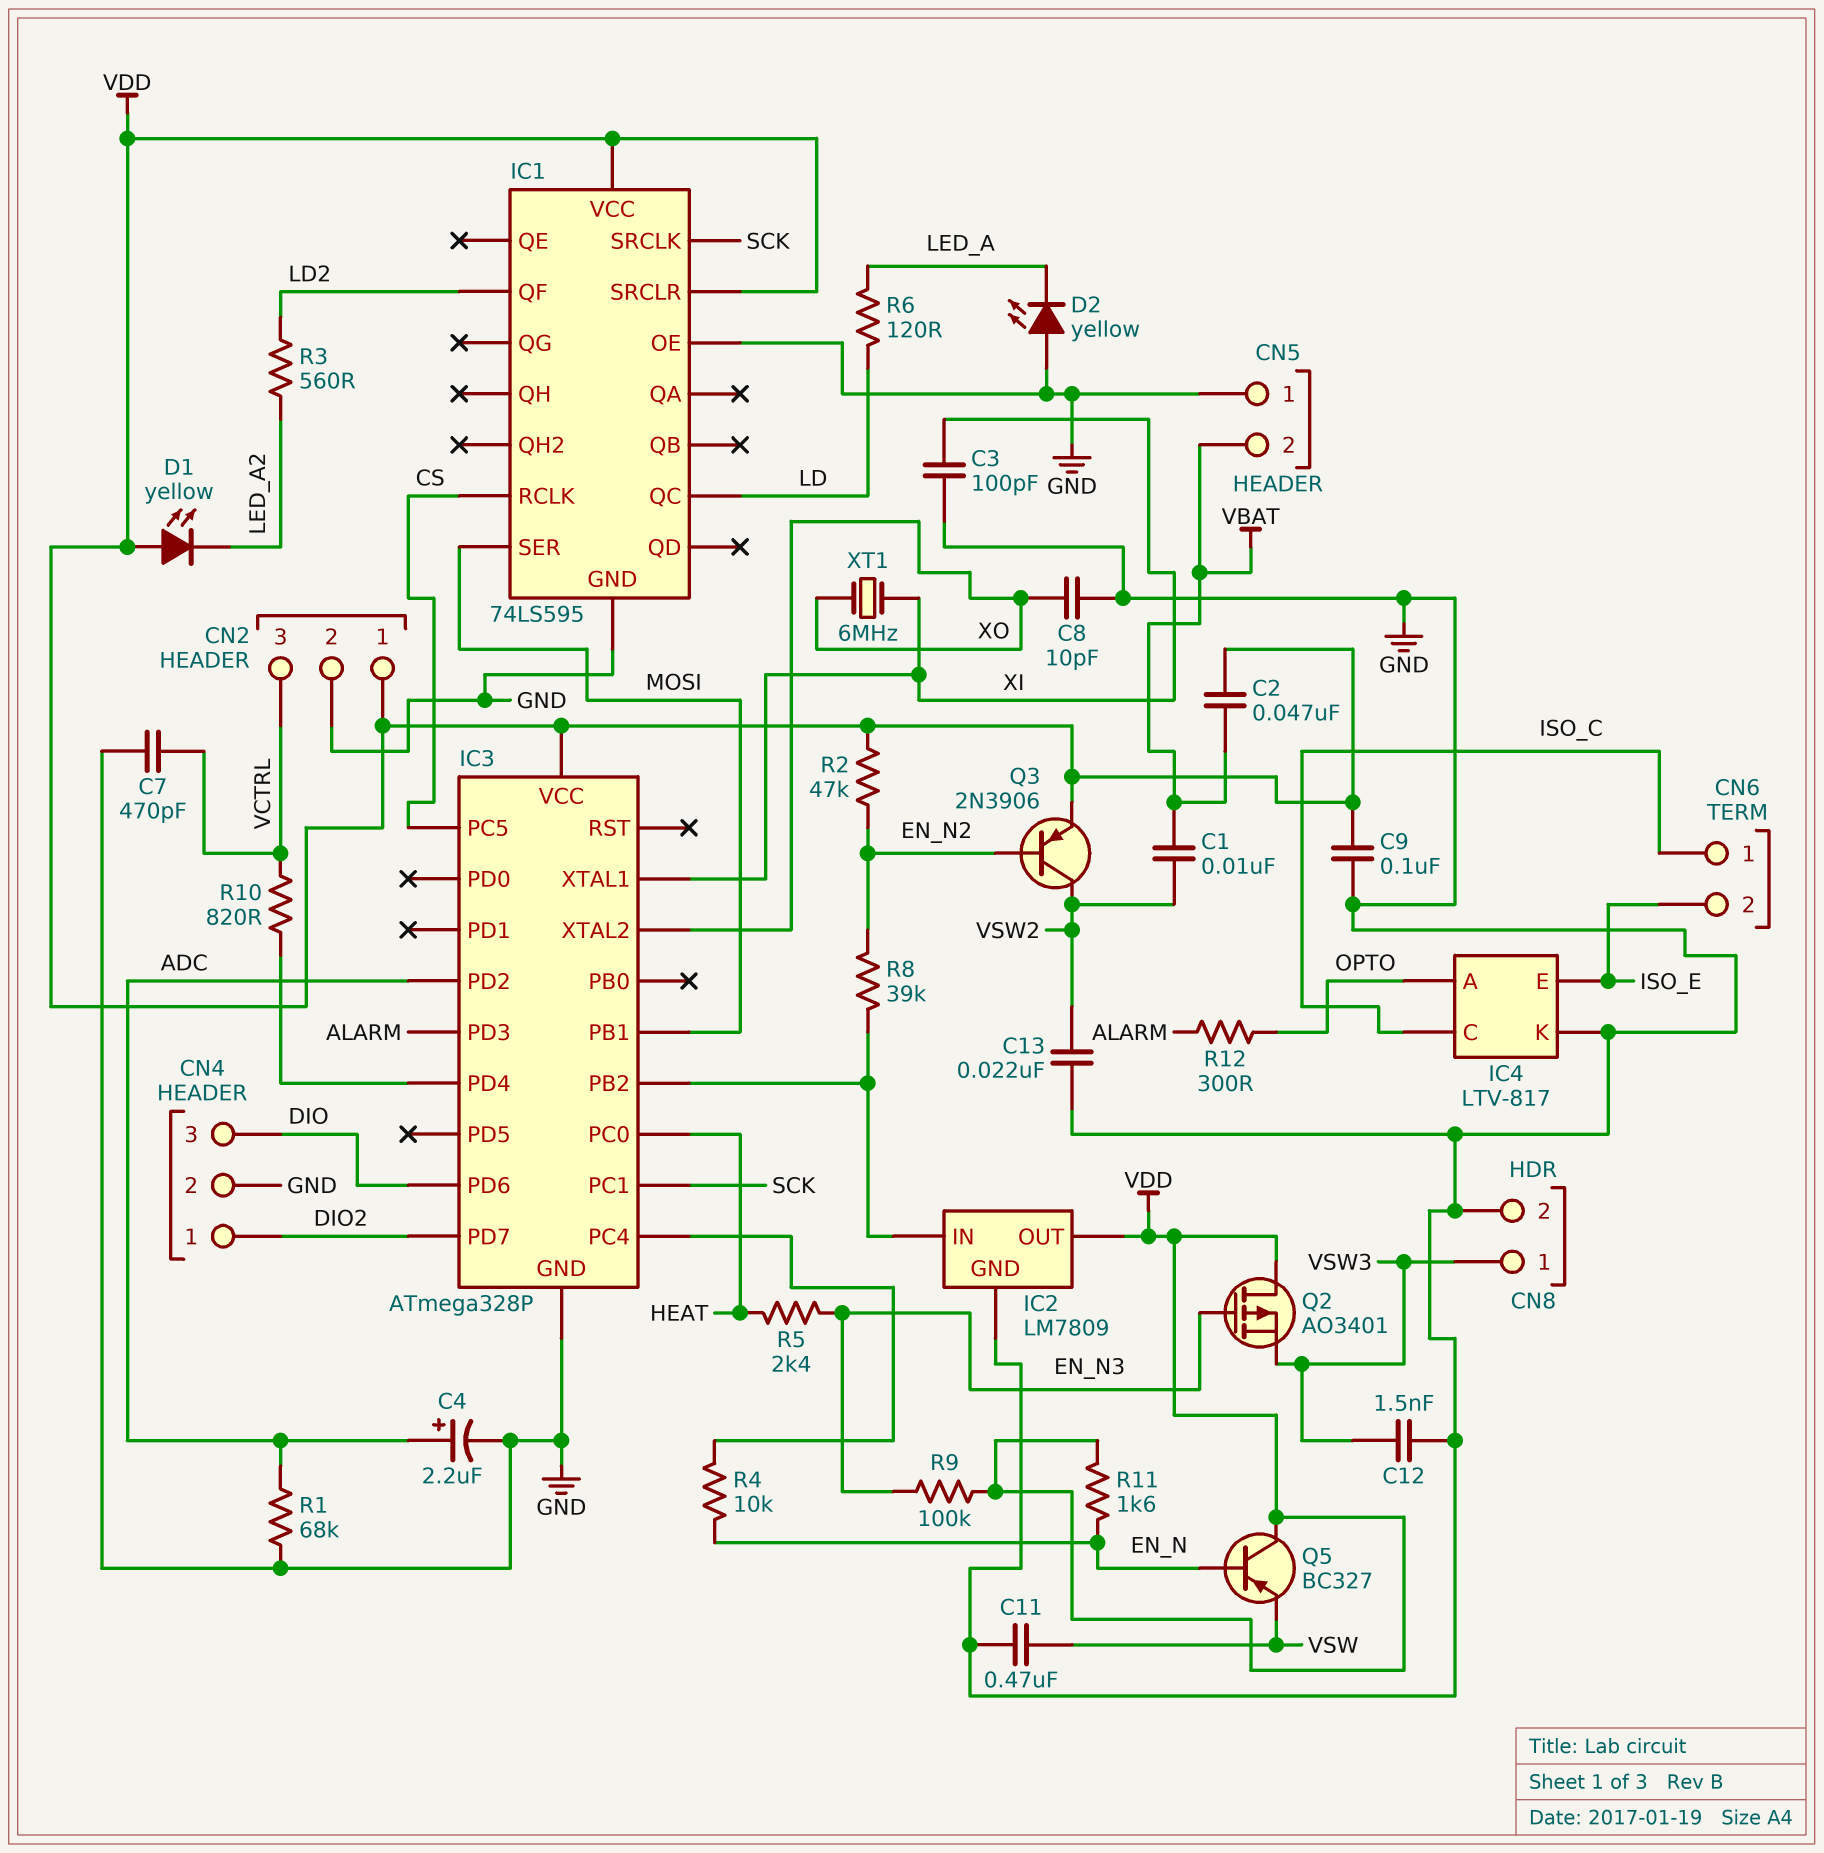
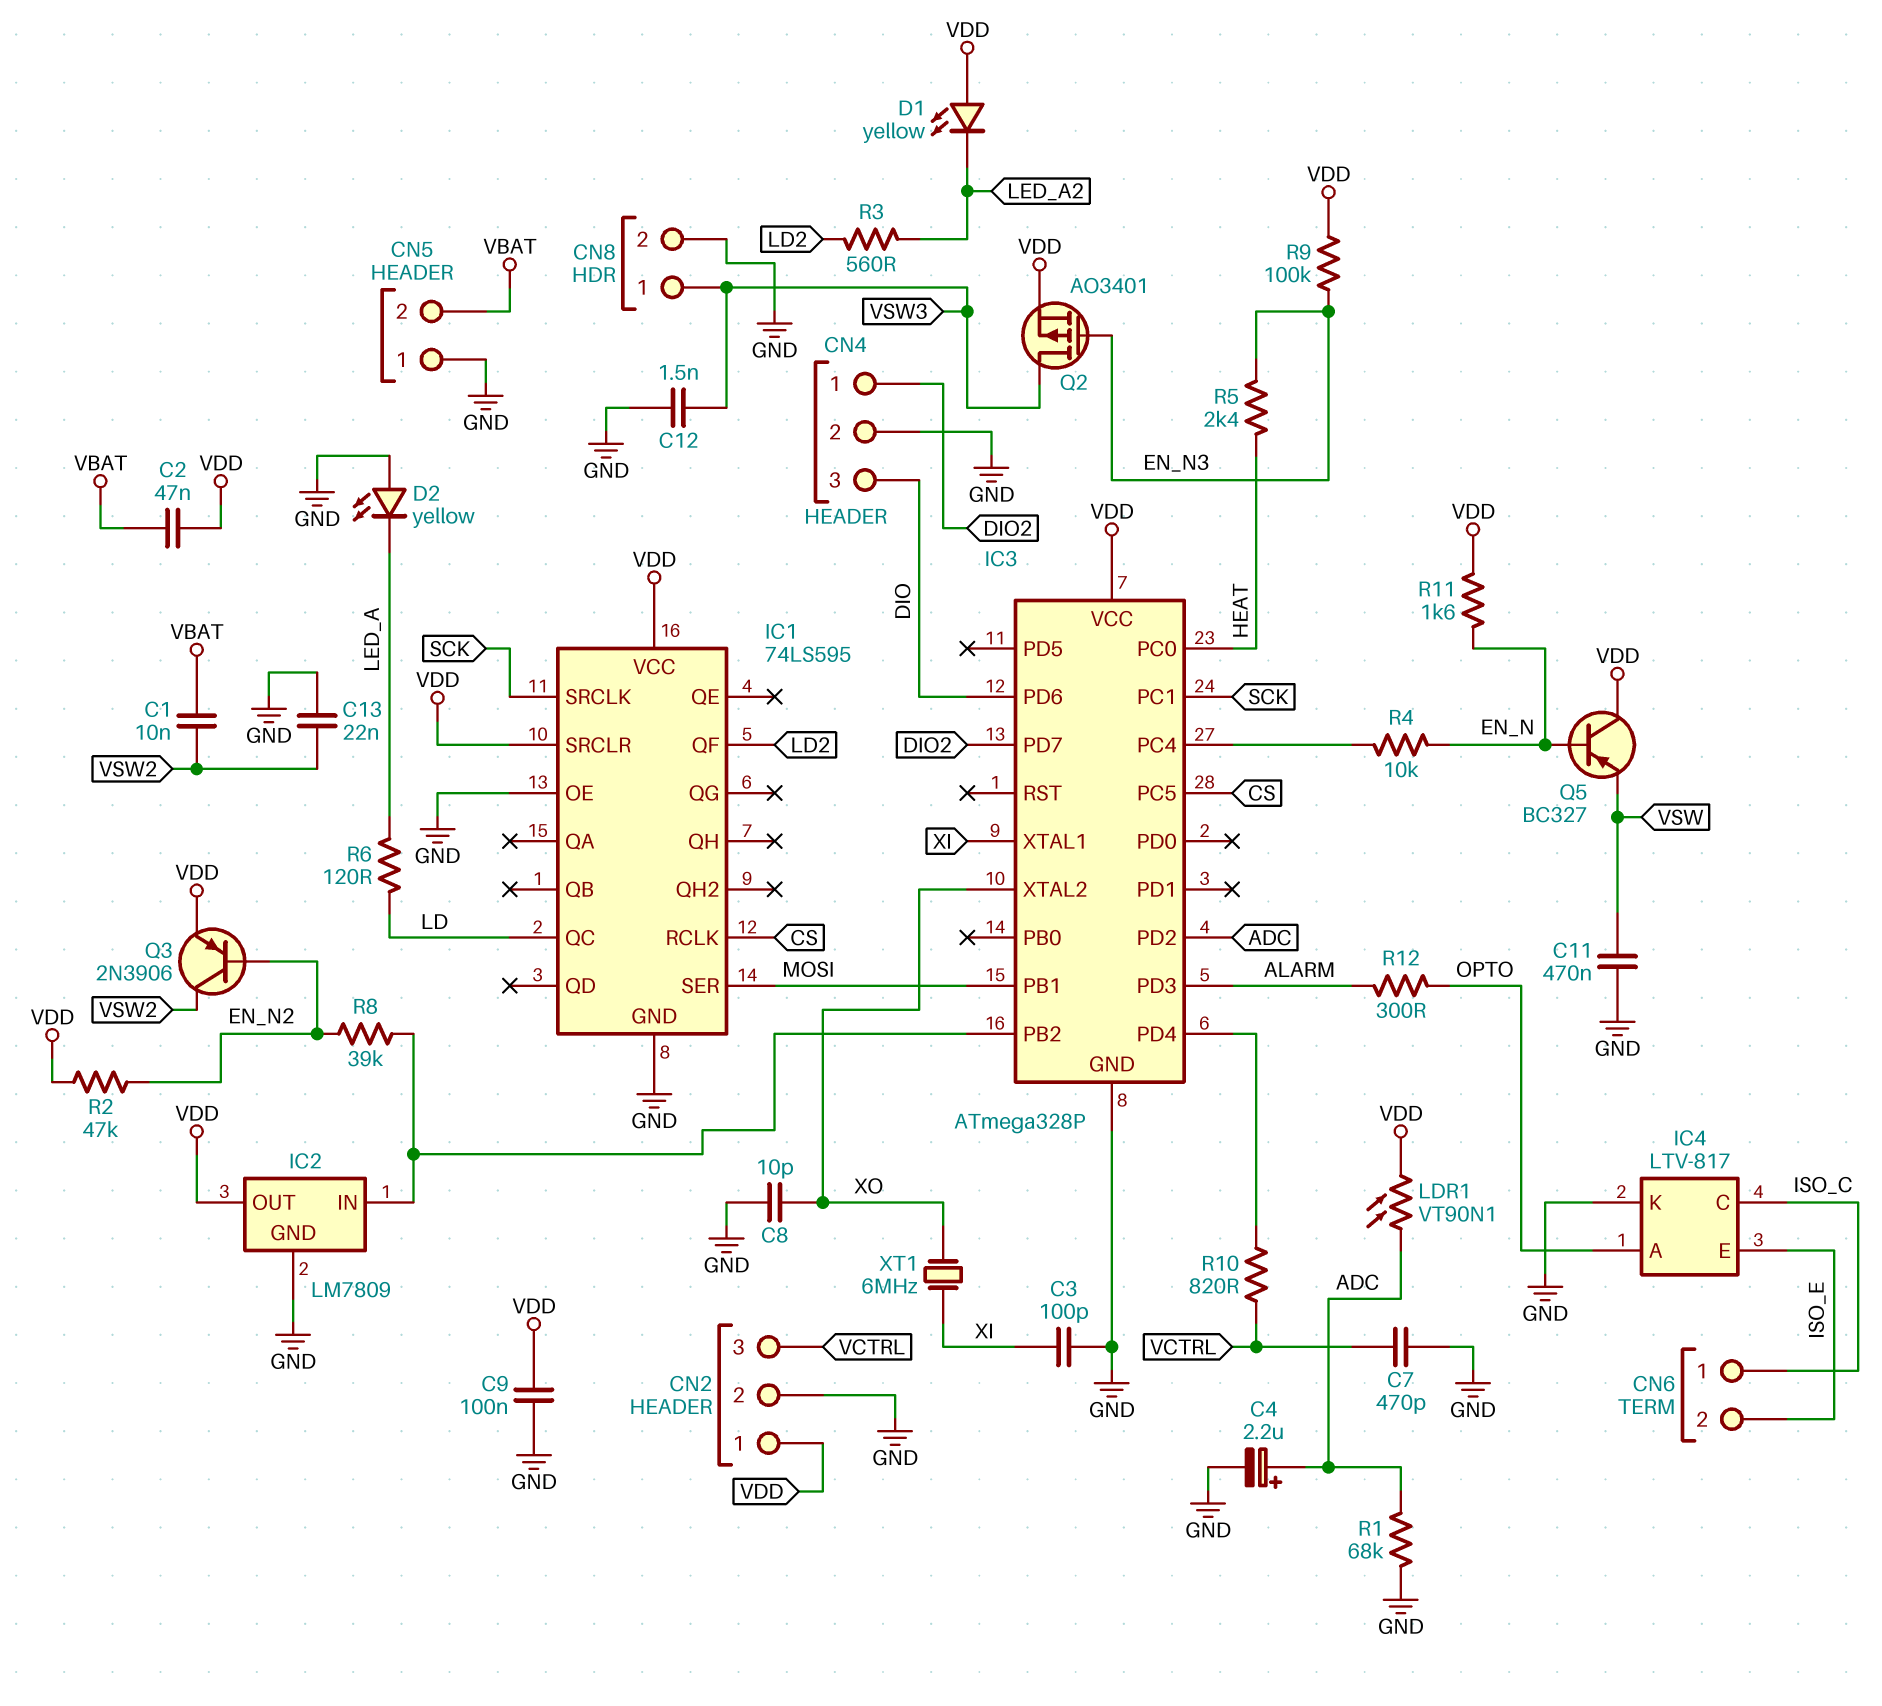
LDR1: none -> VT90N1 (ADC, VDD)
Q2: PMOS AO3401 (G EN_N3, D VDD, S VSW3) -> PMOS AO3401 (G EN_N3, D VSW3, S VDD)

